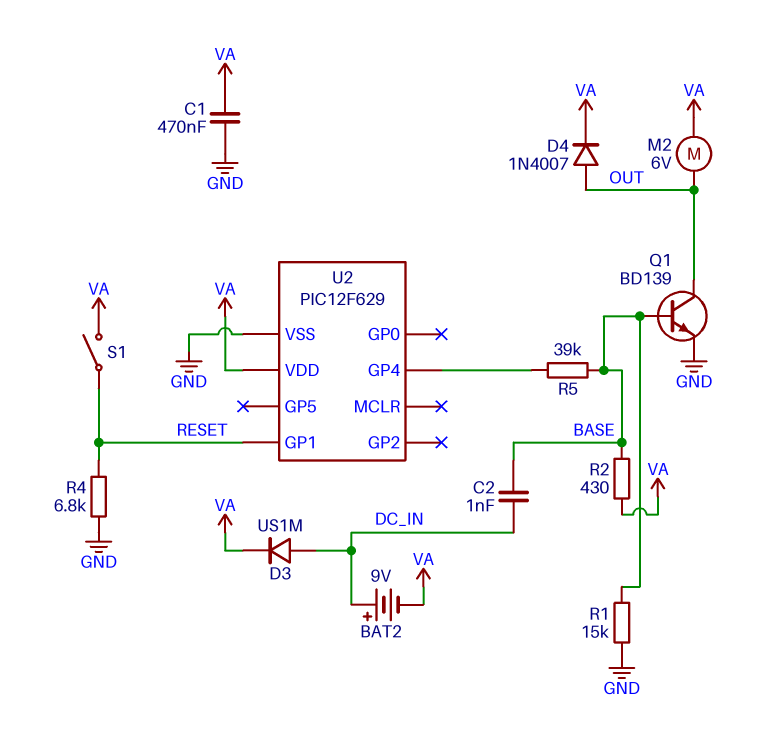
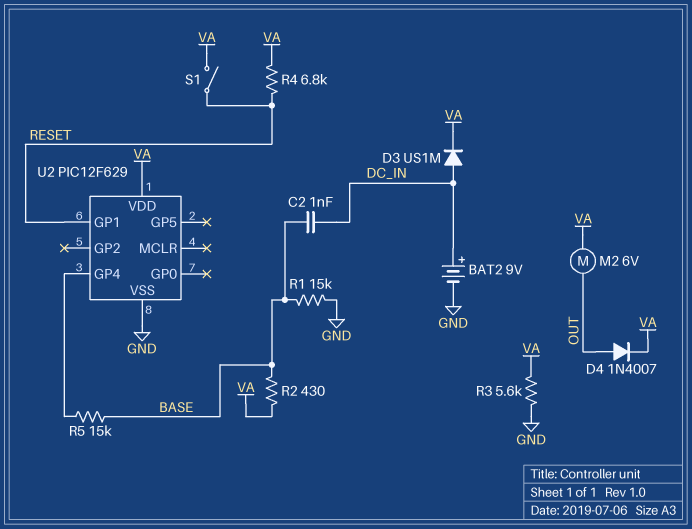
BAT2: 9V (plus DC_IN, minus VA) -> 9V (plus DC_IN, minus GND)
C1: 470nF (GND, VA) -> none
Q1: NPN BD139 (B BASE, C OUT, E GND) -> none
R3: none -> 5.6k (GND, VA)
R4: 6.8k (GND, RESET) -> 6.8k (RESET, VA)
R5: 39k (BASE, U2/GP4) -> 15k (BASE, U2/GP4)

